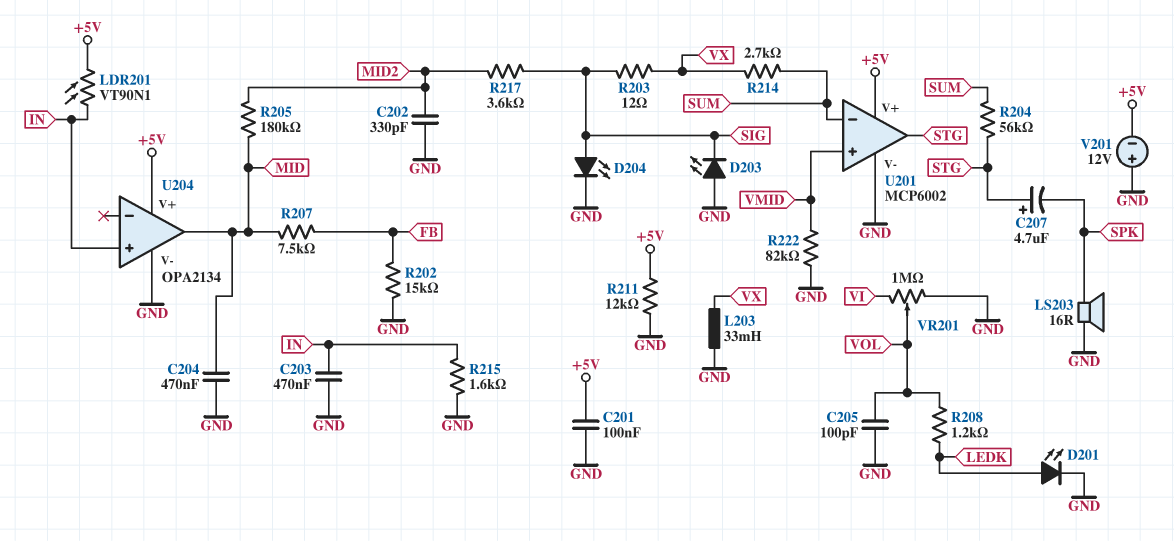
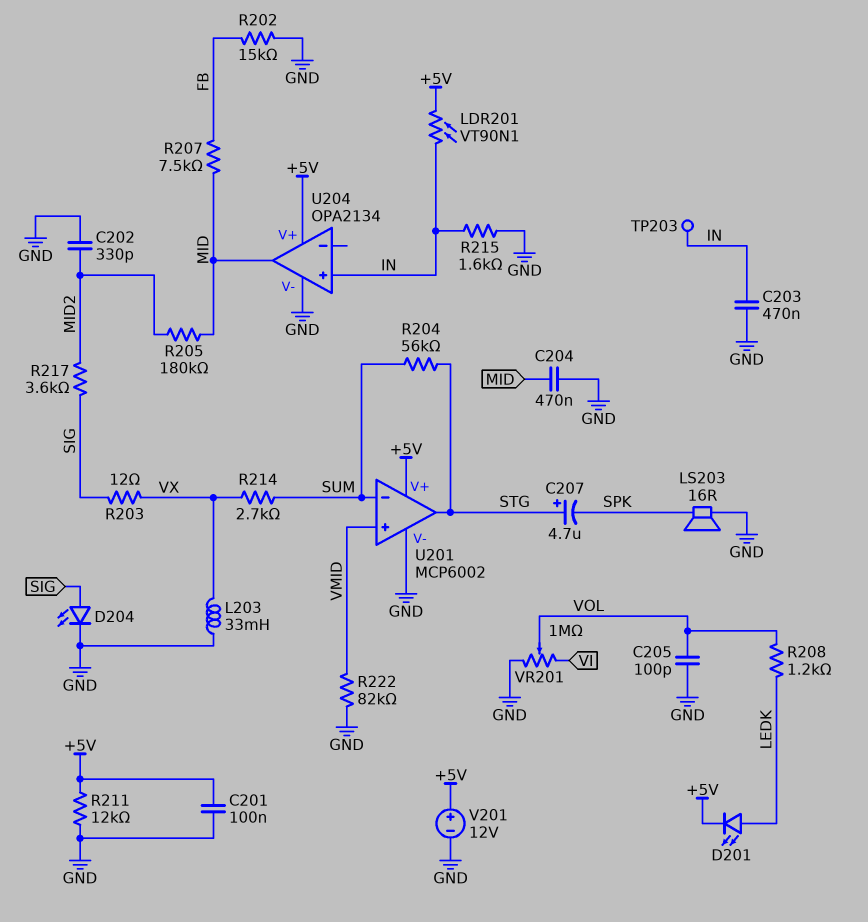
D201: LED (A LEDK, K GND) -> LED (A LEDK, K +5V)
D203: LED (A GND, K SIG) -> none
TP203: none -> test point (IN)
V201: 12V (plus GND, minus +5V) -> 12V (plus +5V, minus GND)

